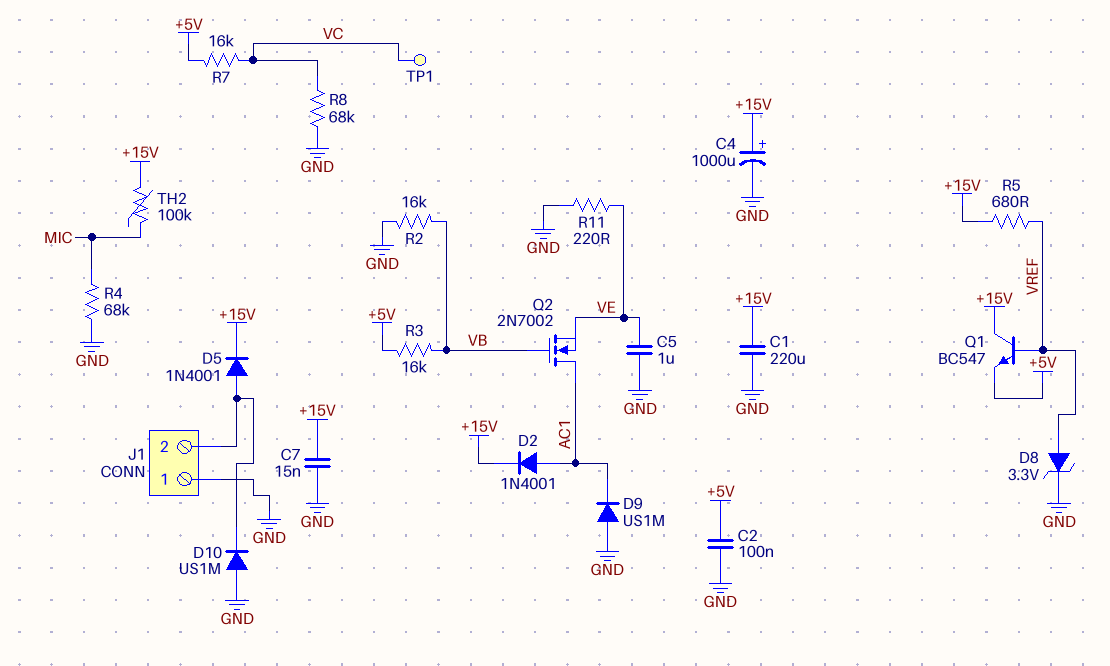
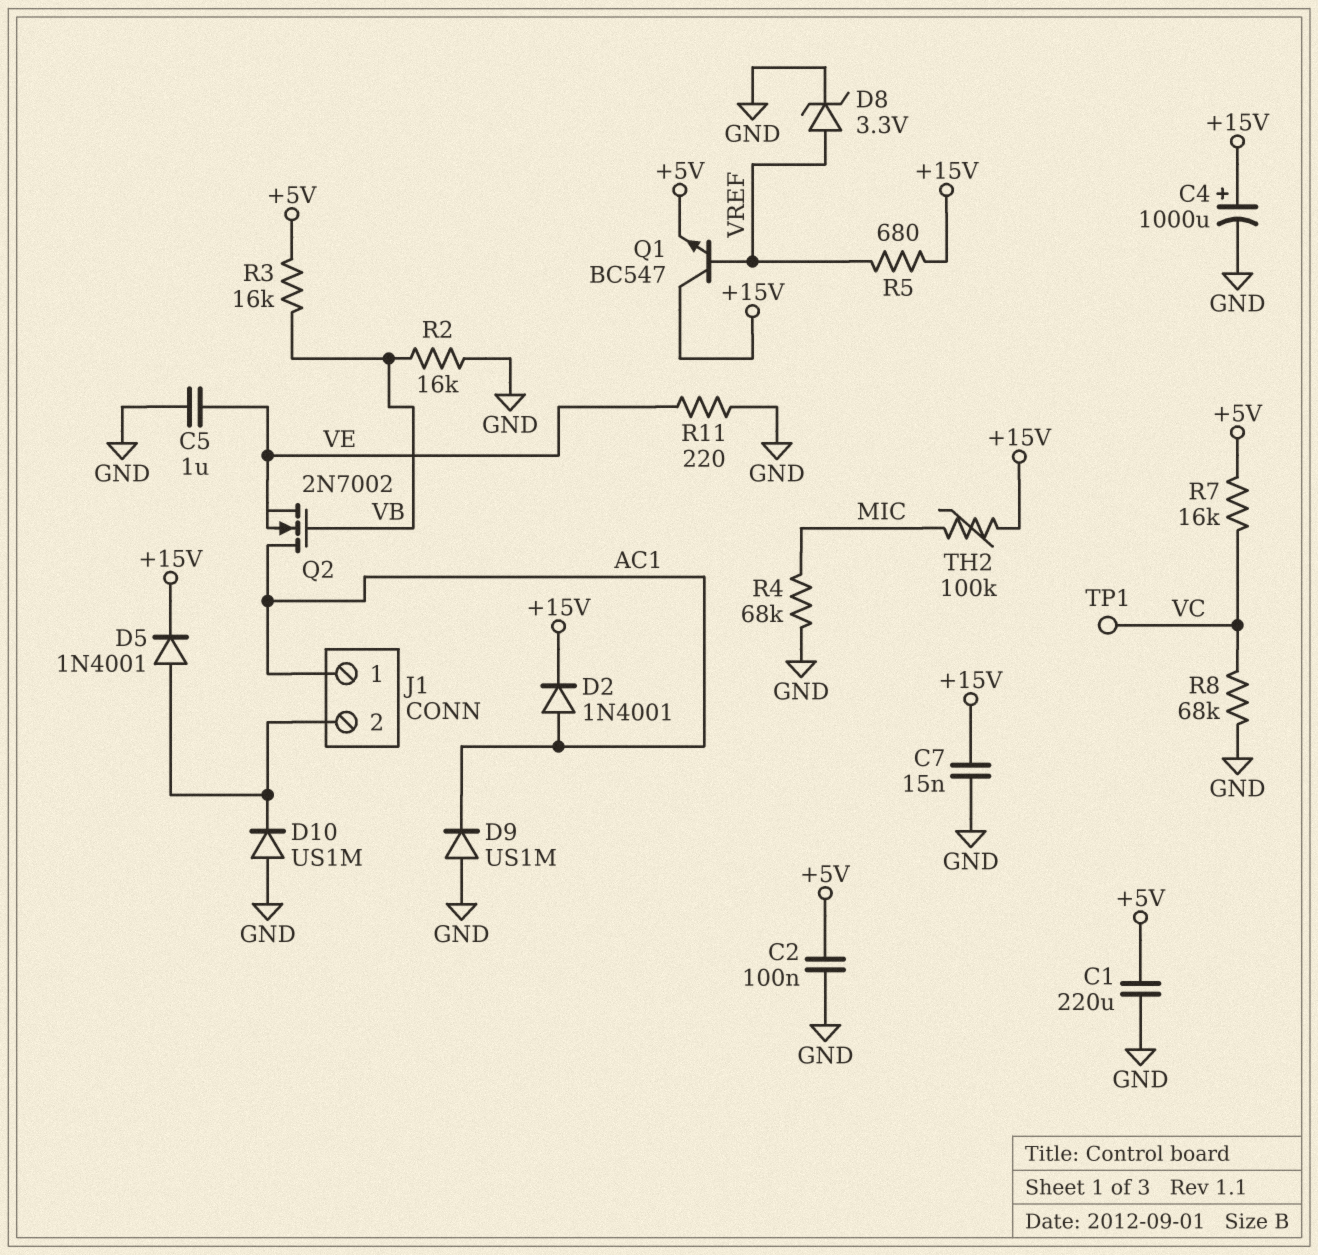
C1: 220uF (+15V, GND) -> 220uF (+5V, GND)
J1 pin 1: GND -> AC1

